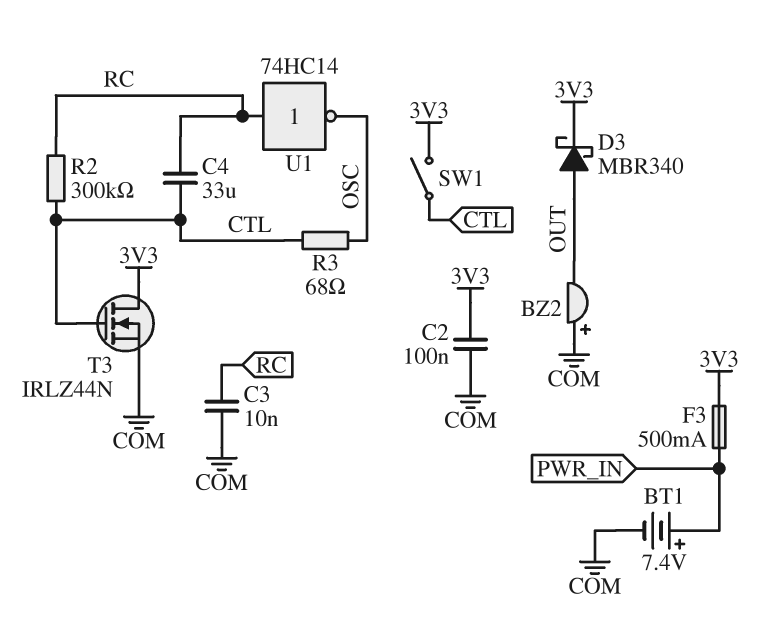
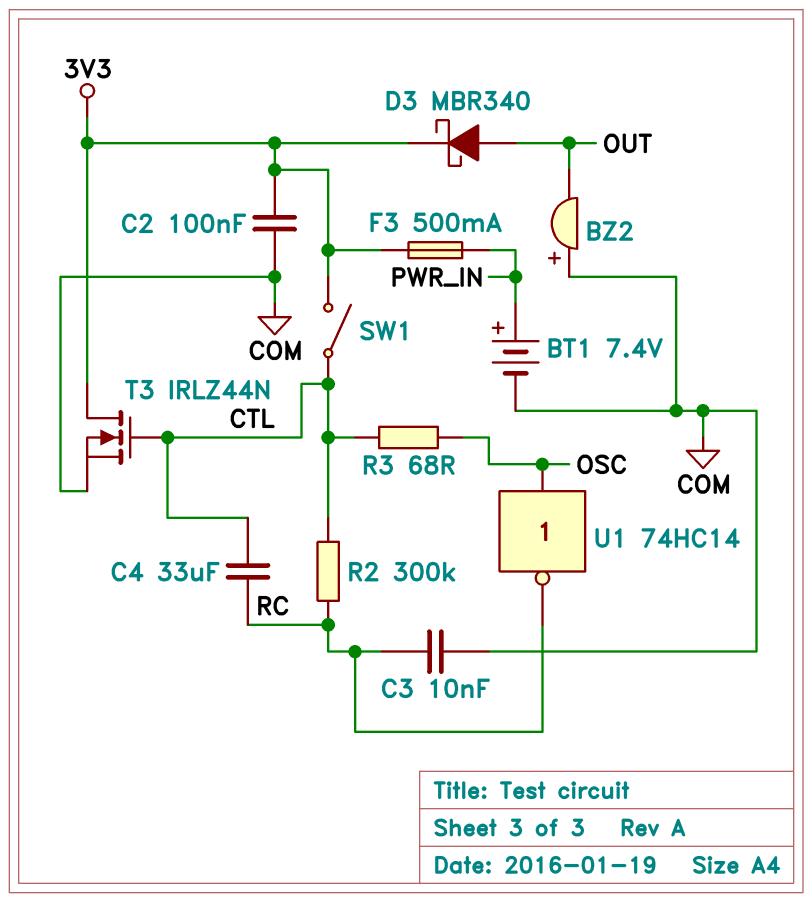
U1: NOT 74HC14 (in RC, out OSC) -> NOT 74HC14 (in OSC, out RC)

